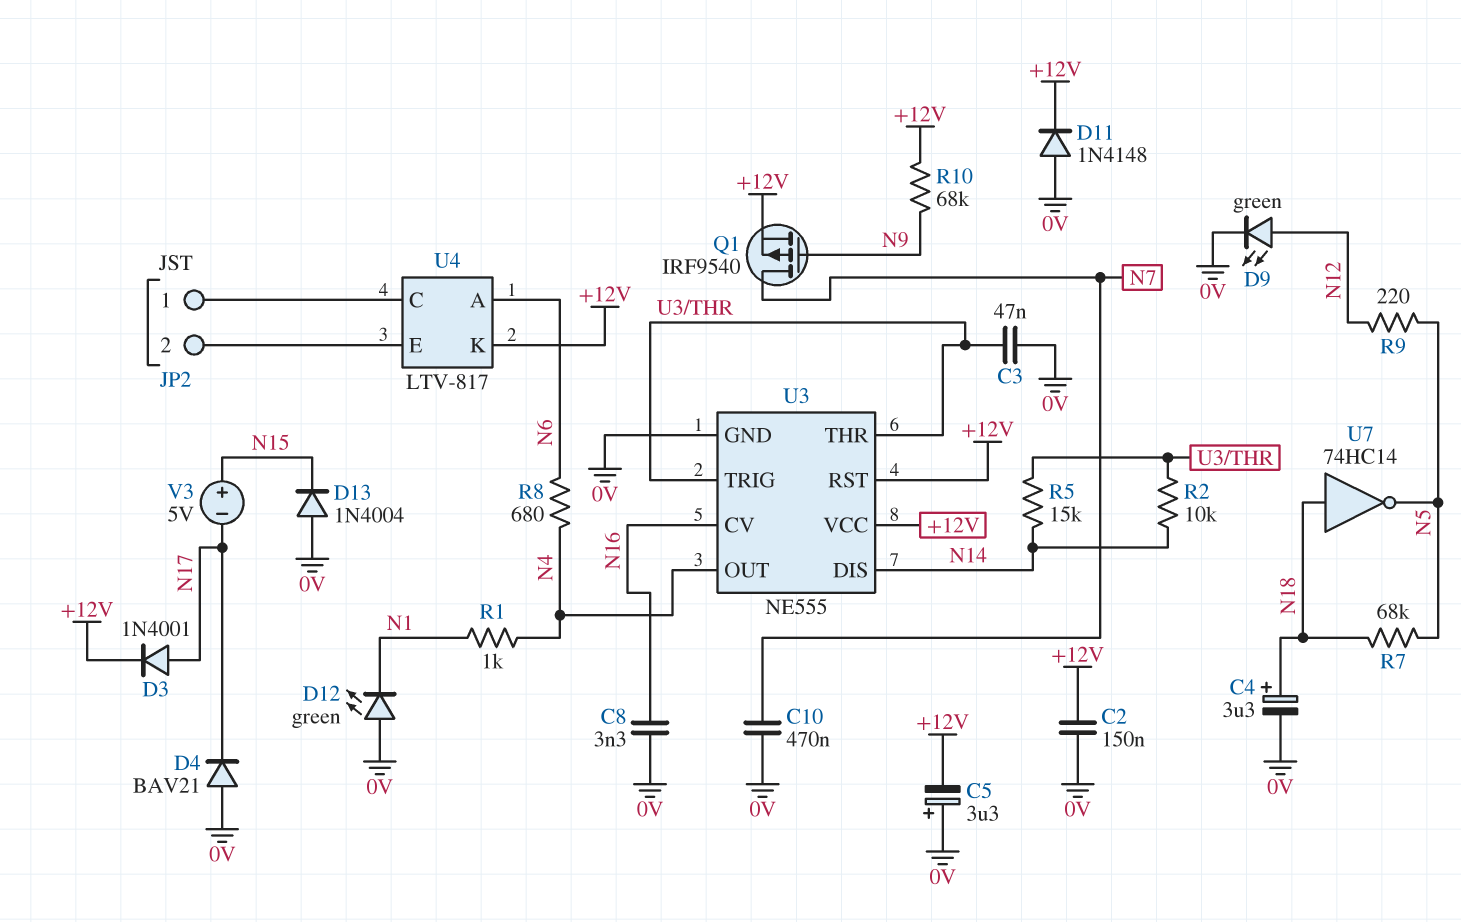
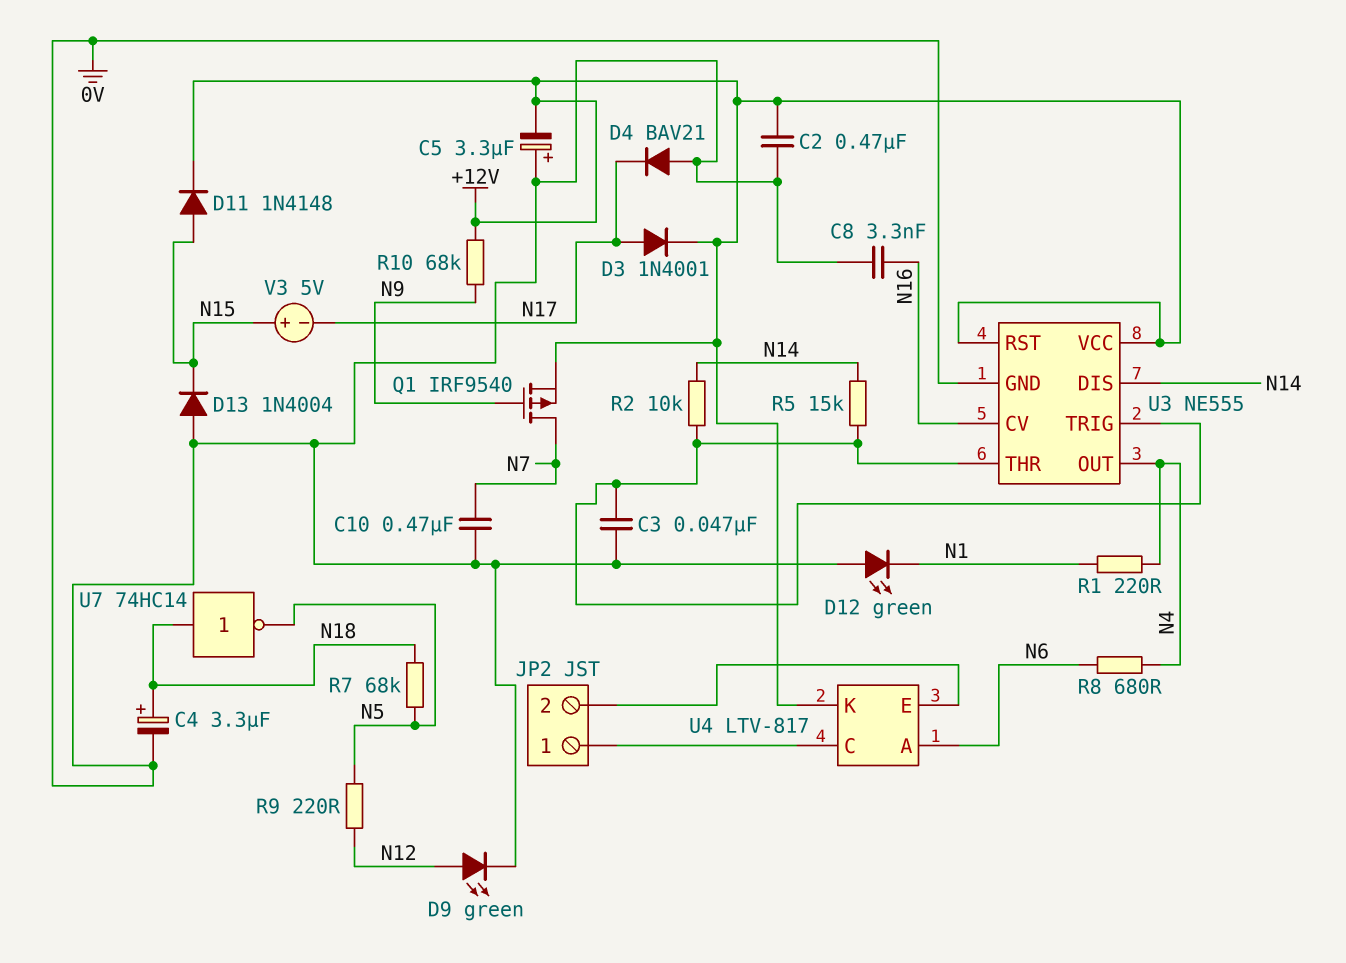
C2: 150nF (+12V, 0V) -> 470nF (+12V, 0V)
D11: diode 1N4148 (A 0V, K +12V) -> diode 1N4148 (A N15, K +12V)
R1: 1k (N1, N4) -> 220 (N1, N4)

